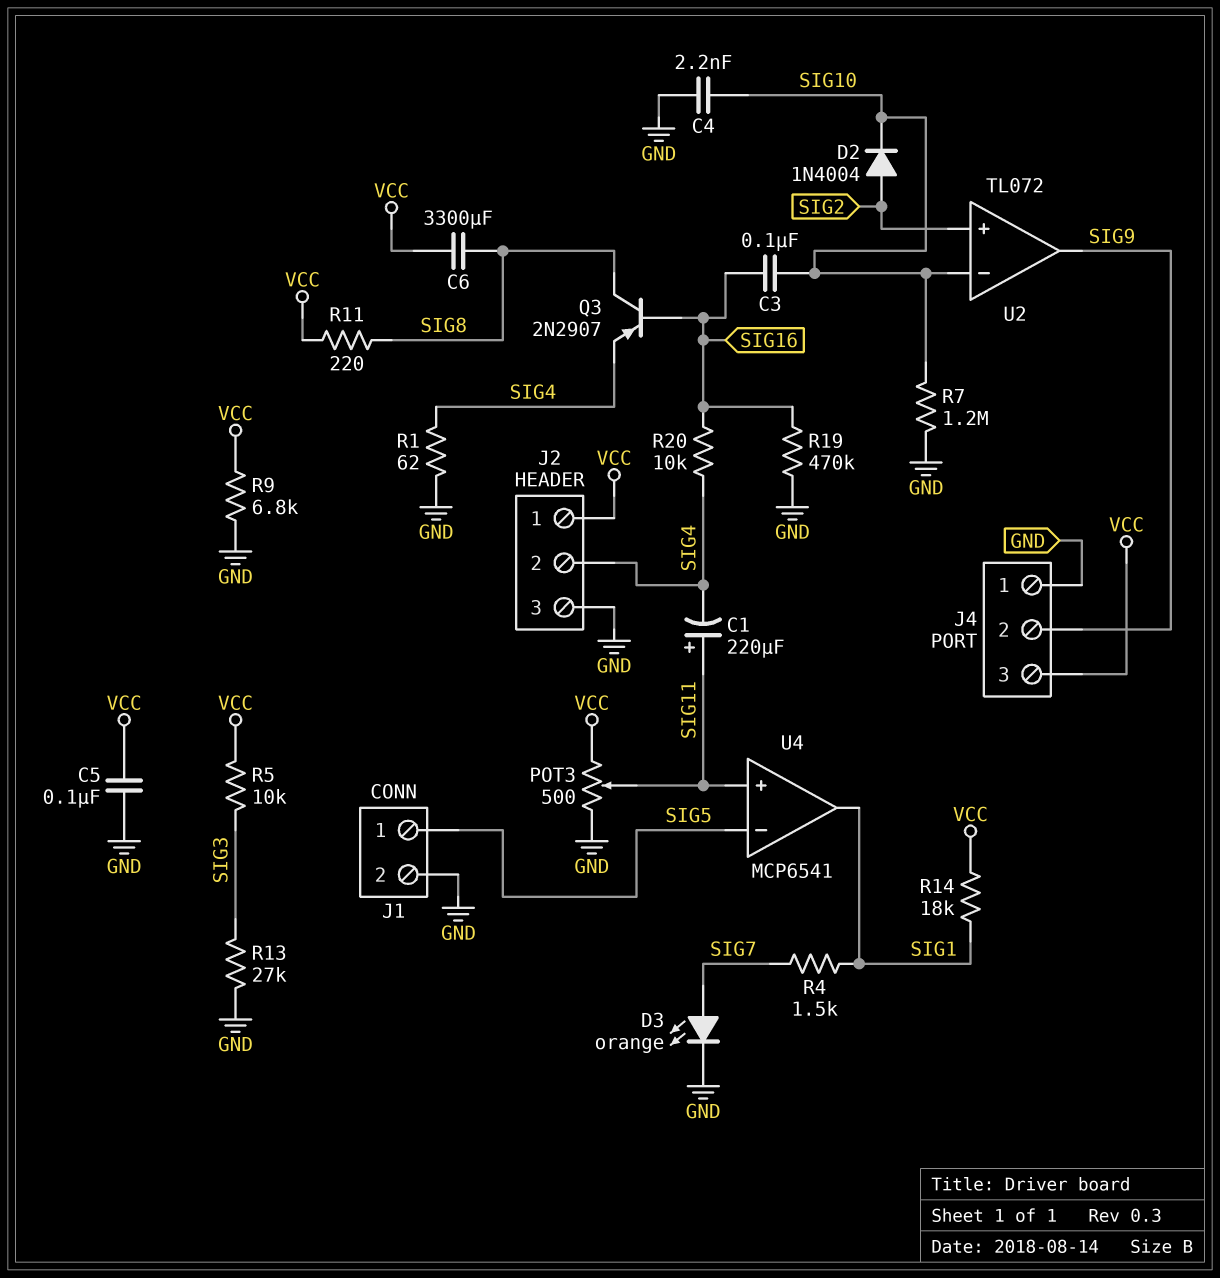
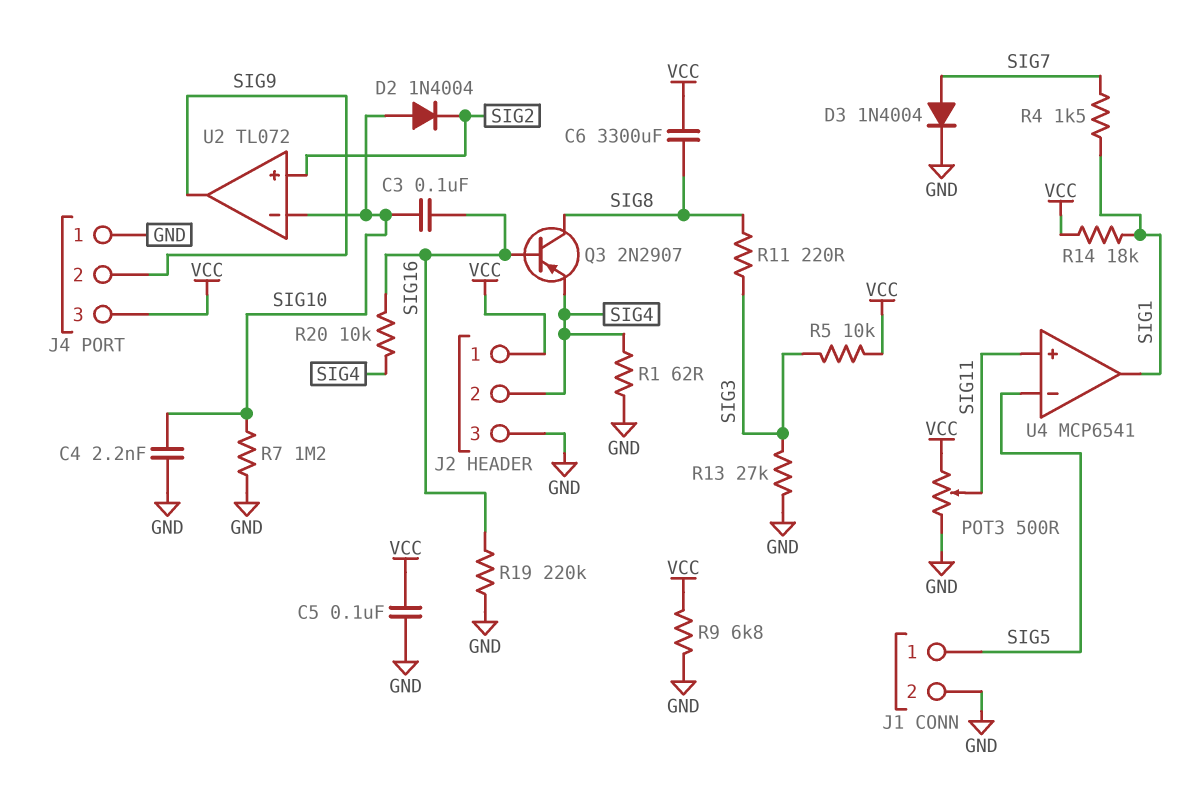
C1: 220uF (plus SIG11, minus SIG4) -> none
D2: diode 1N4004 (A SIG2, K SIG10) -> diode 1N4004 (A SIG10, K SIG2)
D3: LED orange (A SIG7, K GND) -> diode 1N4004 (A SIG7, K GND)
R11: 220 (SIG8, VCC) -> 220 (SIG3, SIG8)
R19: 470k (GND, SIG16) -> 220k (GND, SIG16)

